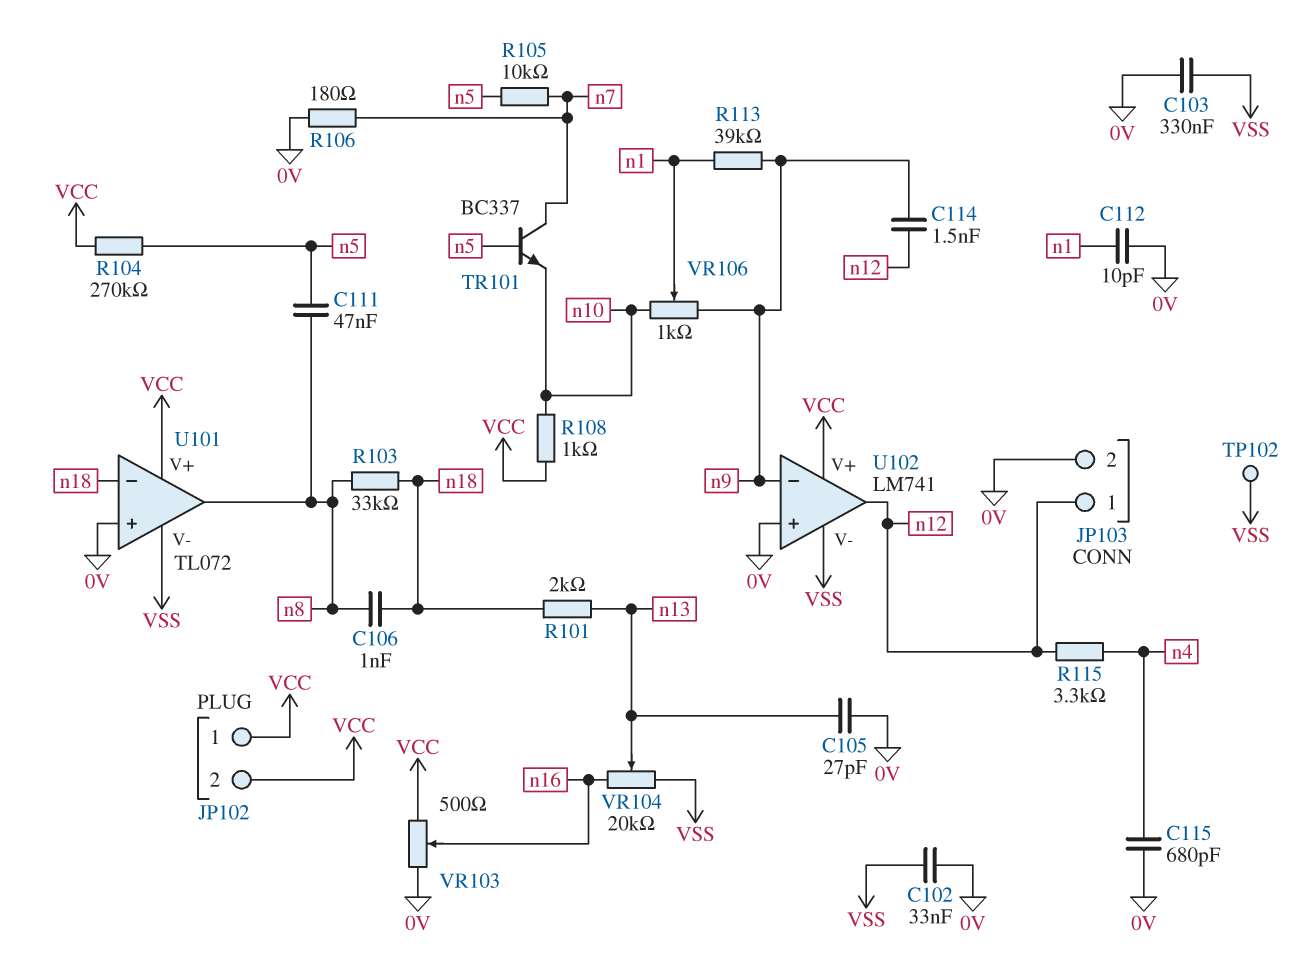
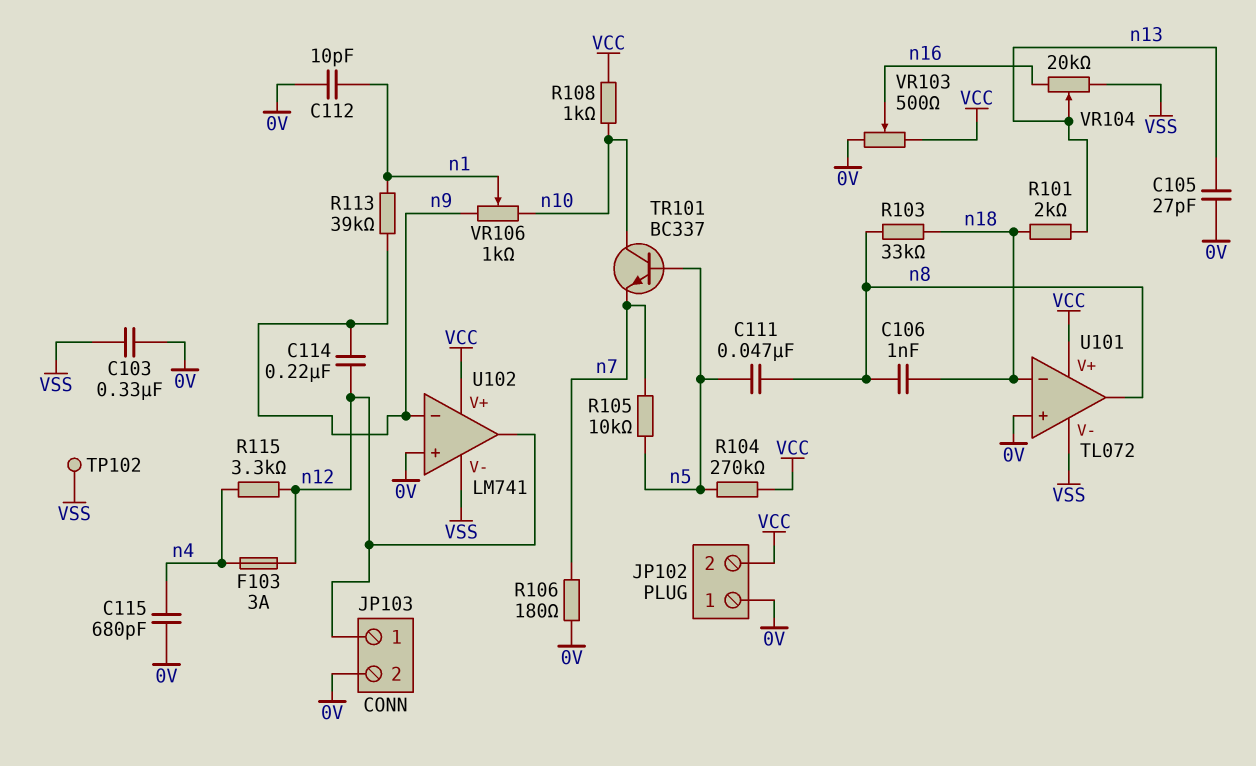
C102: 33nF (0V, VSS) -> none
C114: 1.5nF (n9, n12) -> 220nF (n9, n12)
F103: none -> 3A (n4, n12)
JP102 pin 1: VCC -> 0V
TR101: NPN BC337 (B n5, C n7, E n10) -> NPN BC337 (B n5, C n10, E n7)

